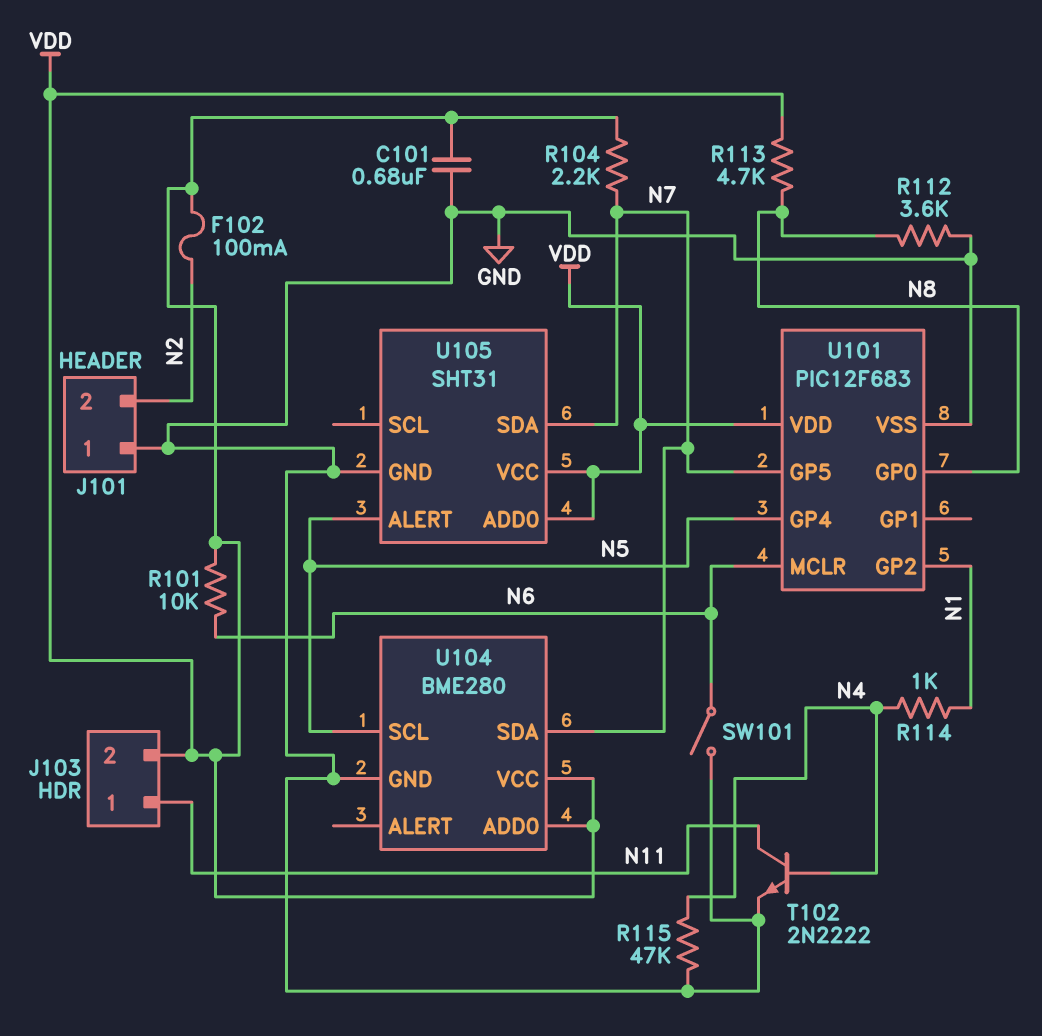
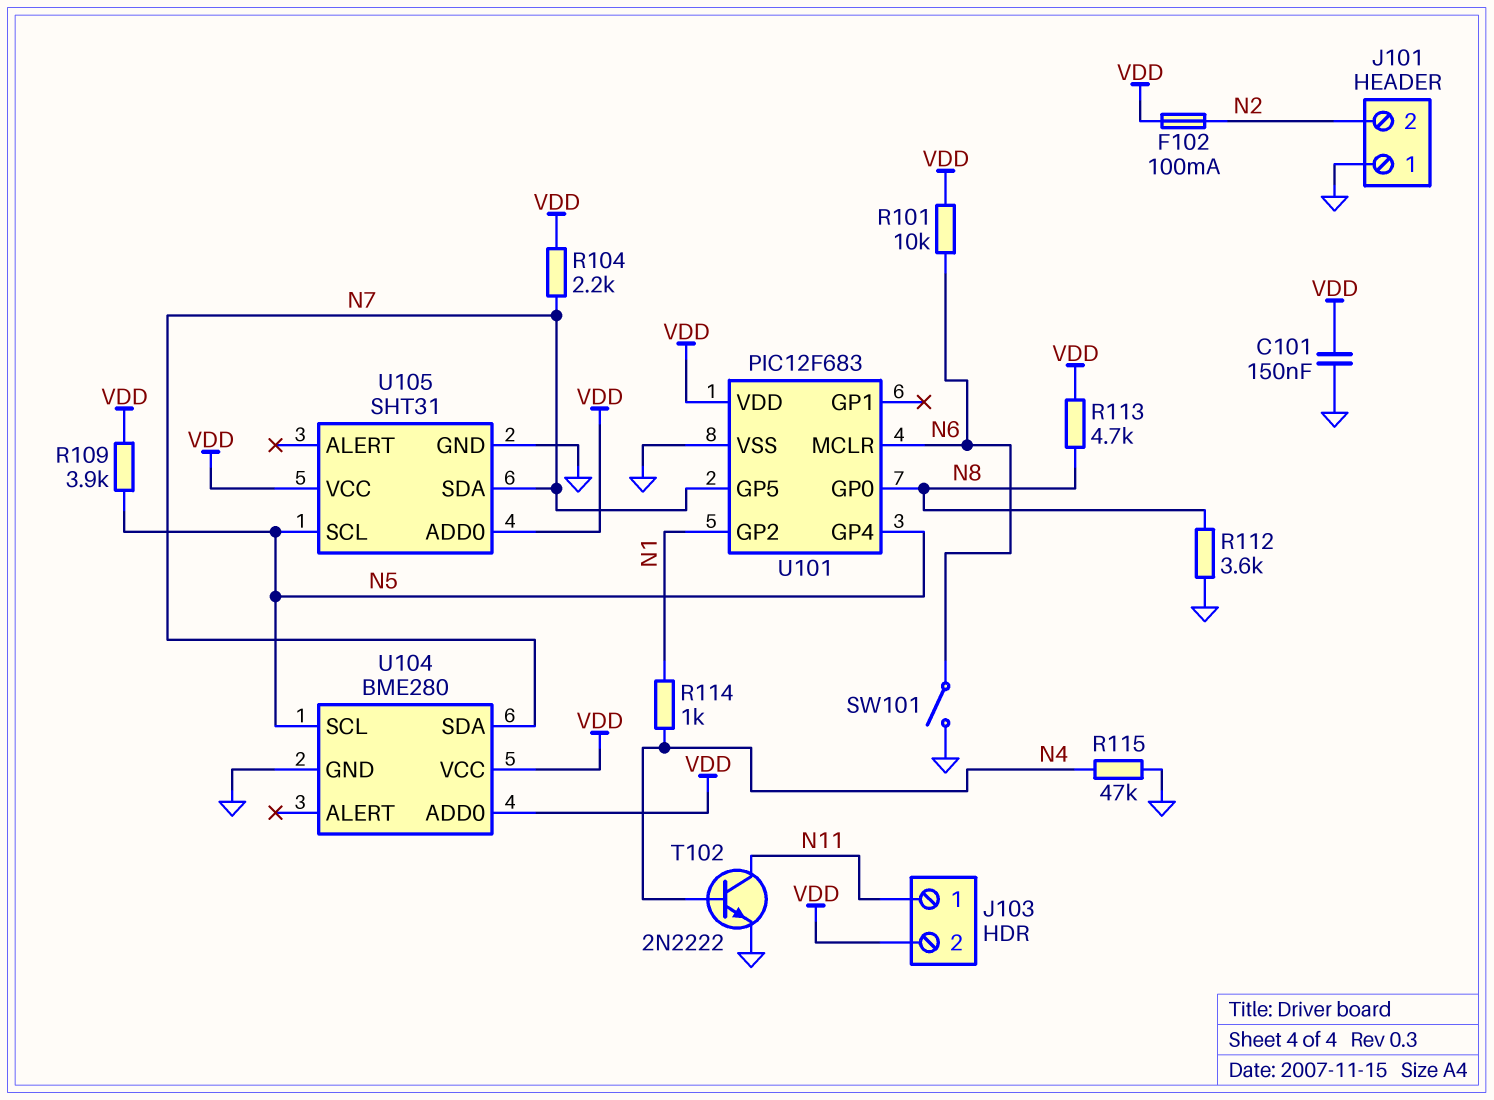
C101: 680nF (GND, VDD) -> 150nF (GND, VDD)
R109: none -> 3.9k (N5, VDD)
U105 pin ALERT: N5 -> none
U105 pin SCL: none -> N5

